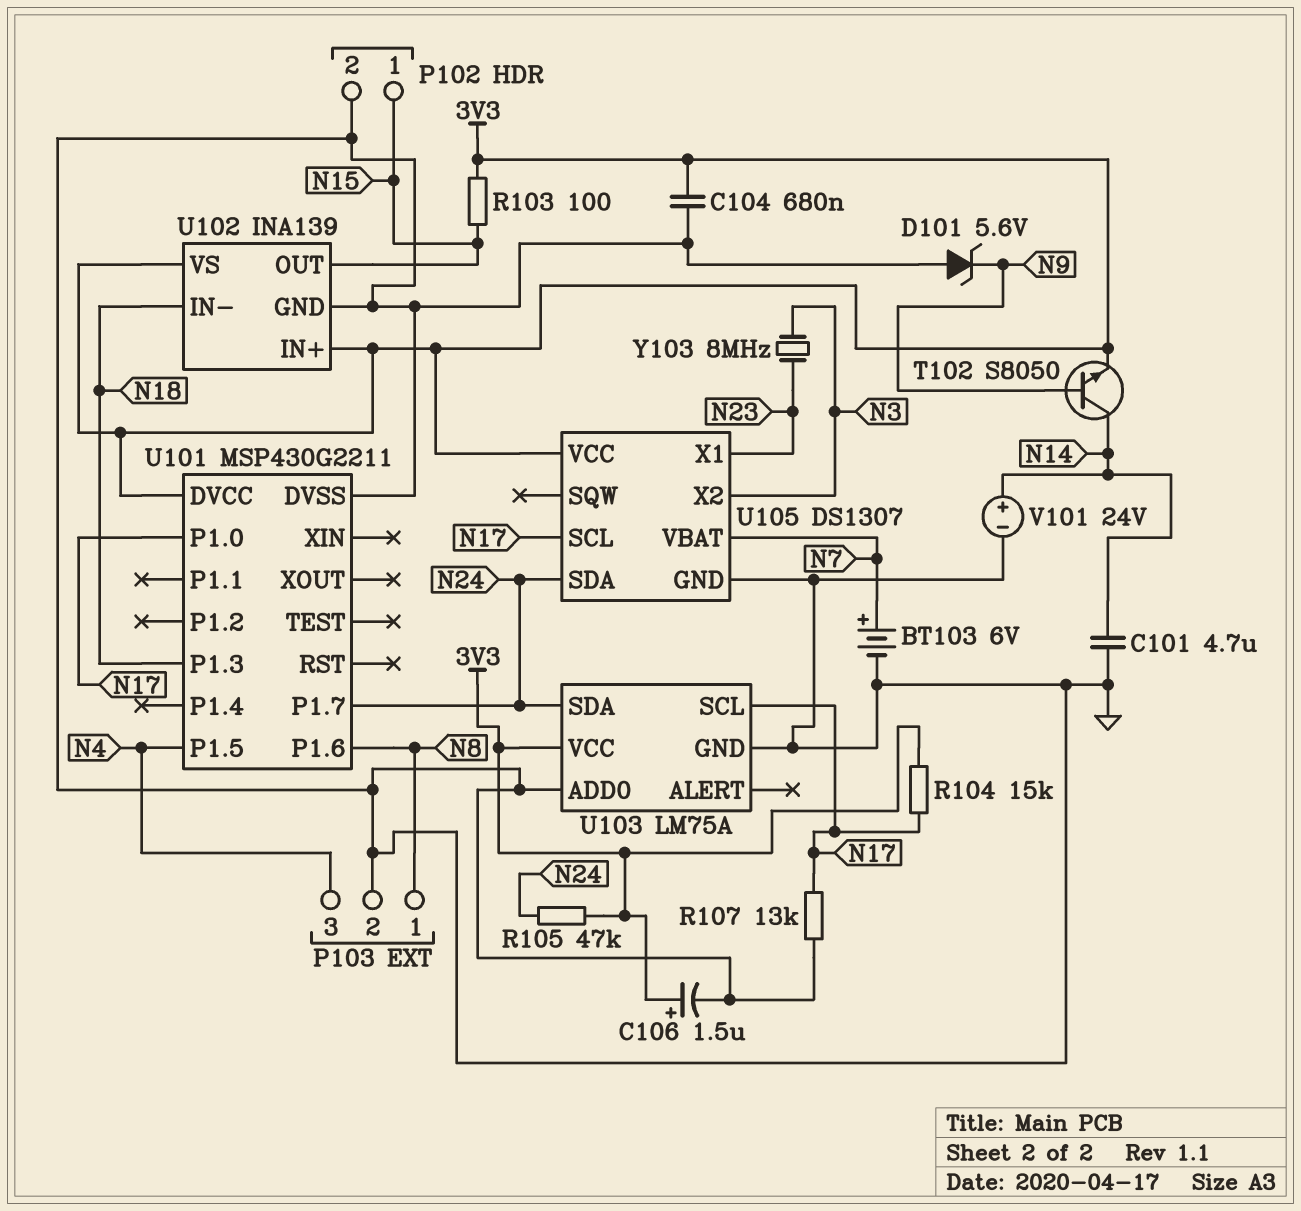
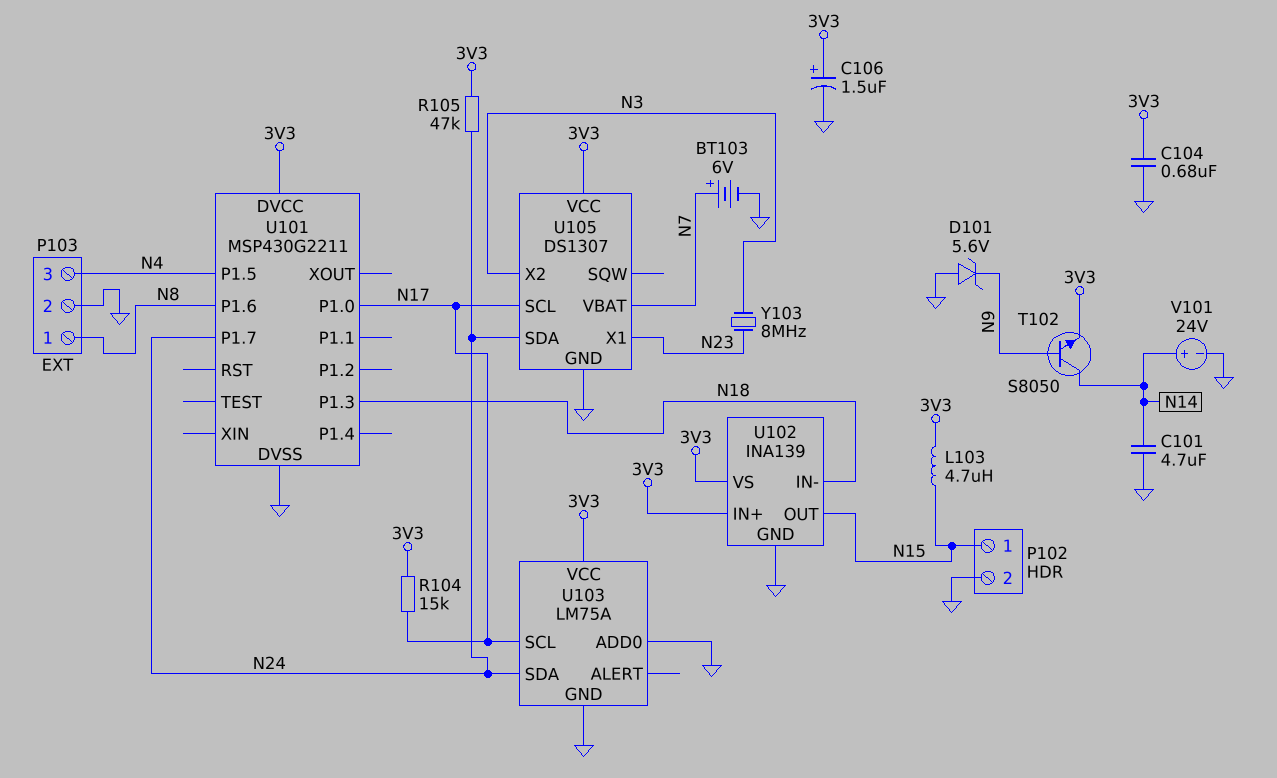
L103: none -> 4.7uH (3V3, N15)
R103: 100 (3V3, N15) -> none
R107: 13k (GND, N17) -> none

